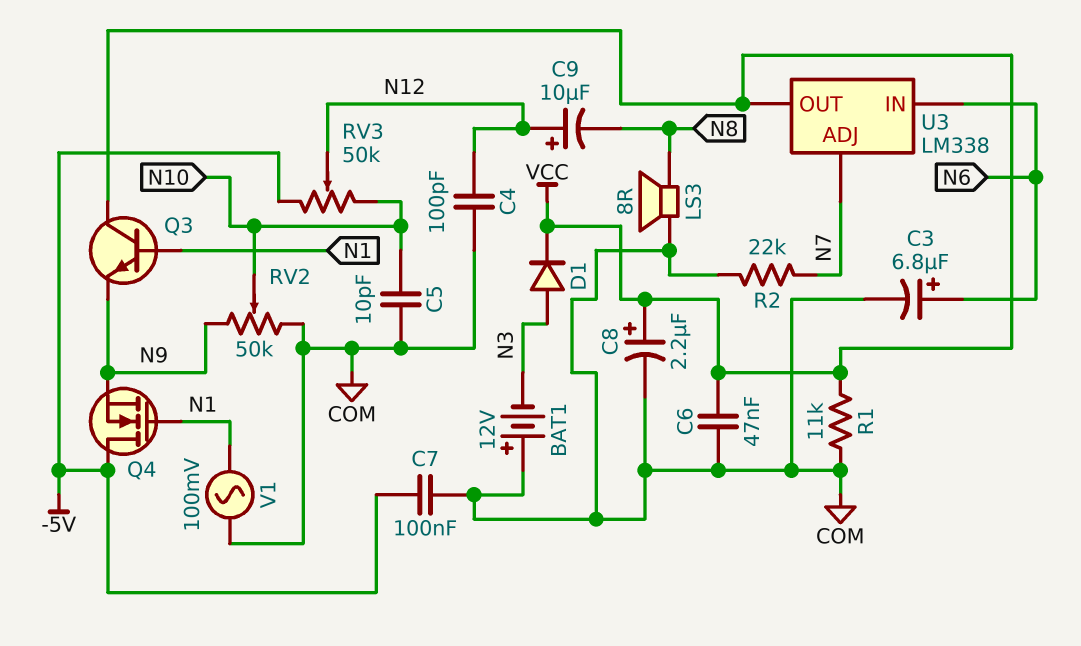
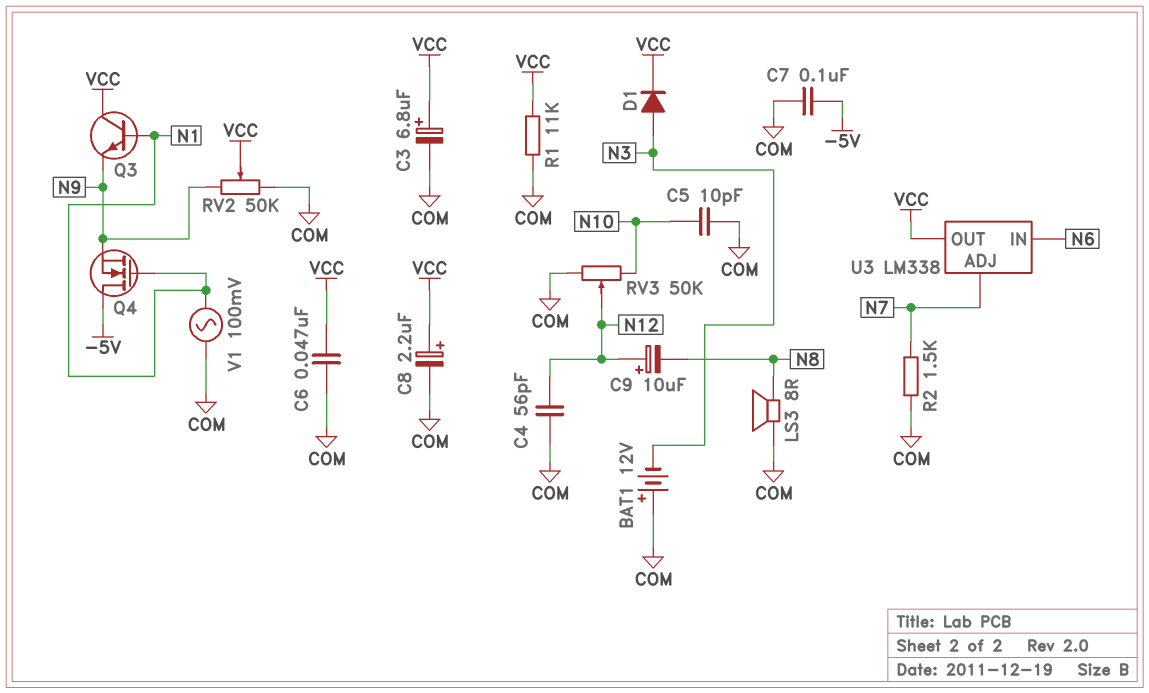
C3: 6.8uF (plus N6, minus COM) -> 6.8uF (plus VCC, minus COM)
C4: 100pF (COM, N12) -> 56pF (COM, N12)
R2: 22k (COM, N7) -> 1.5k (COM, N7)
RV2: 50k (COM, N9, wiper N10) -> 50k (COM, N9, wiper VCC)
RV3: 50k (-5V, N10, wiper N12) -> 50k (COM, N10, wiper N12)

